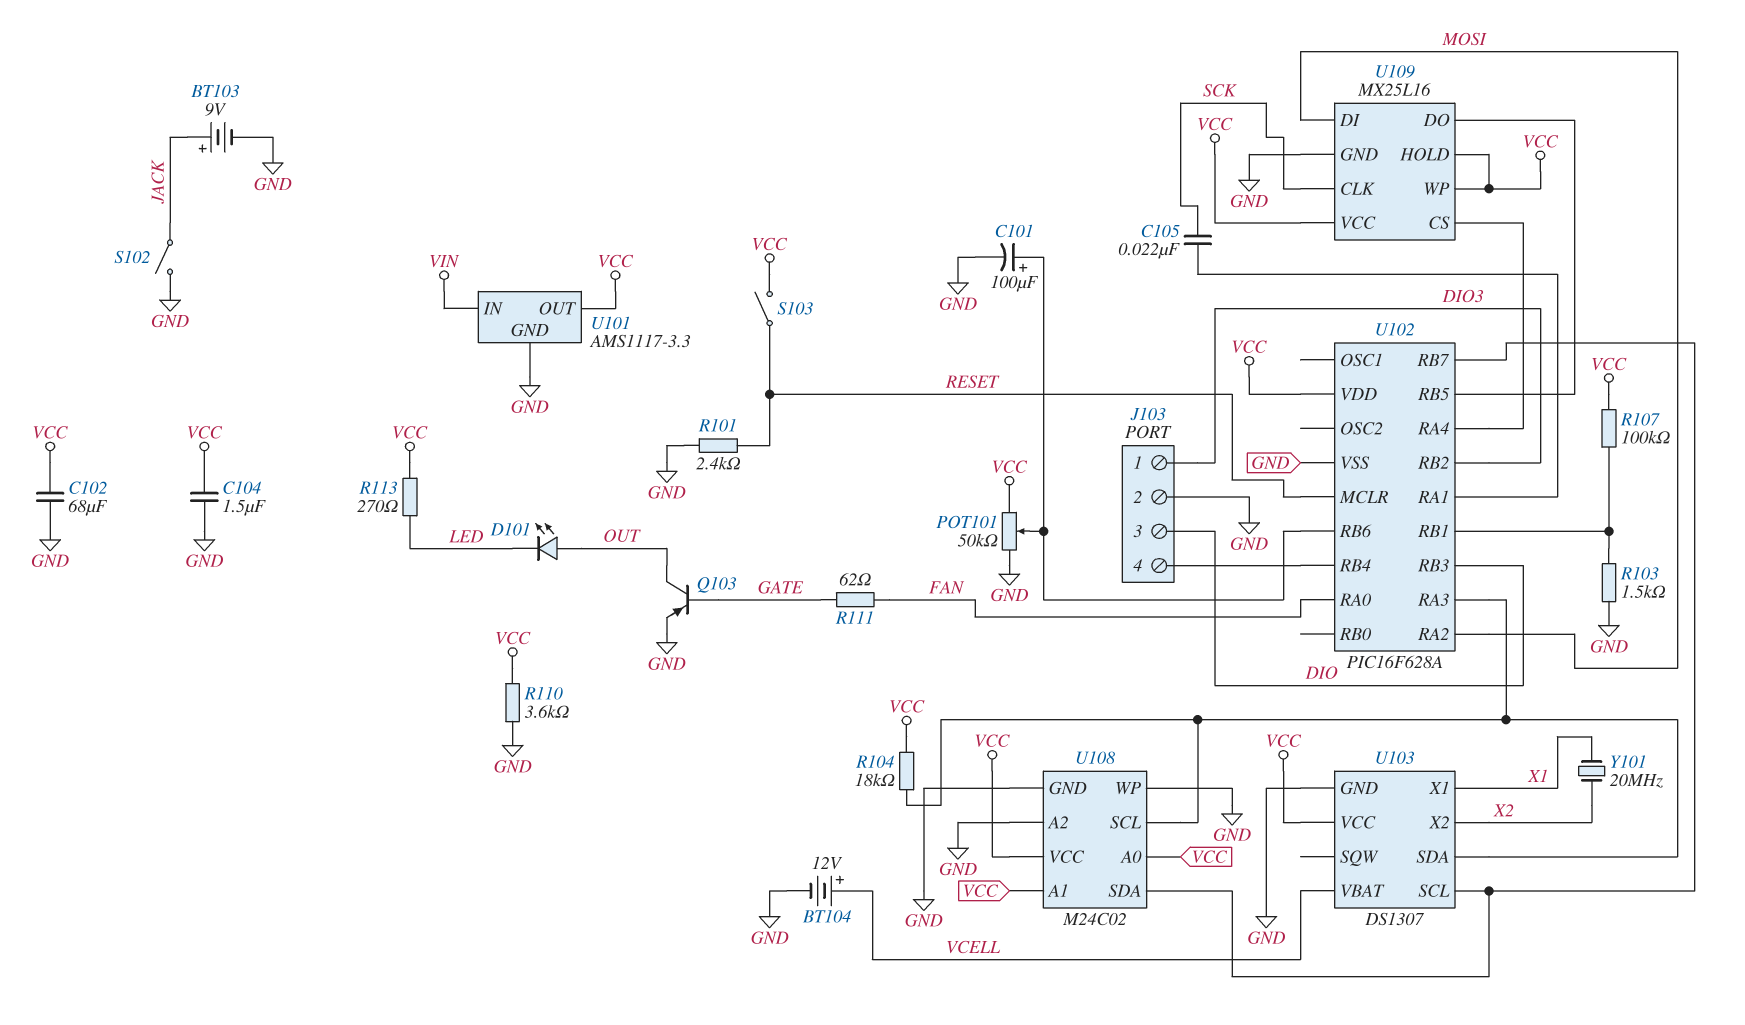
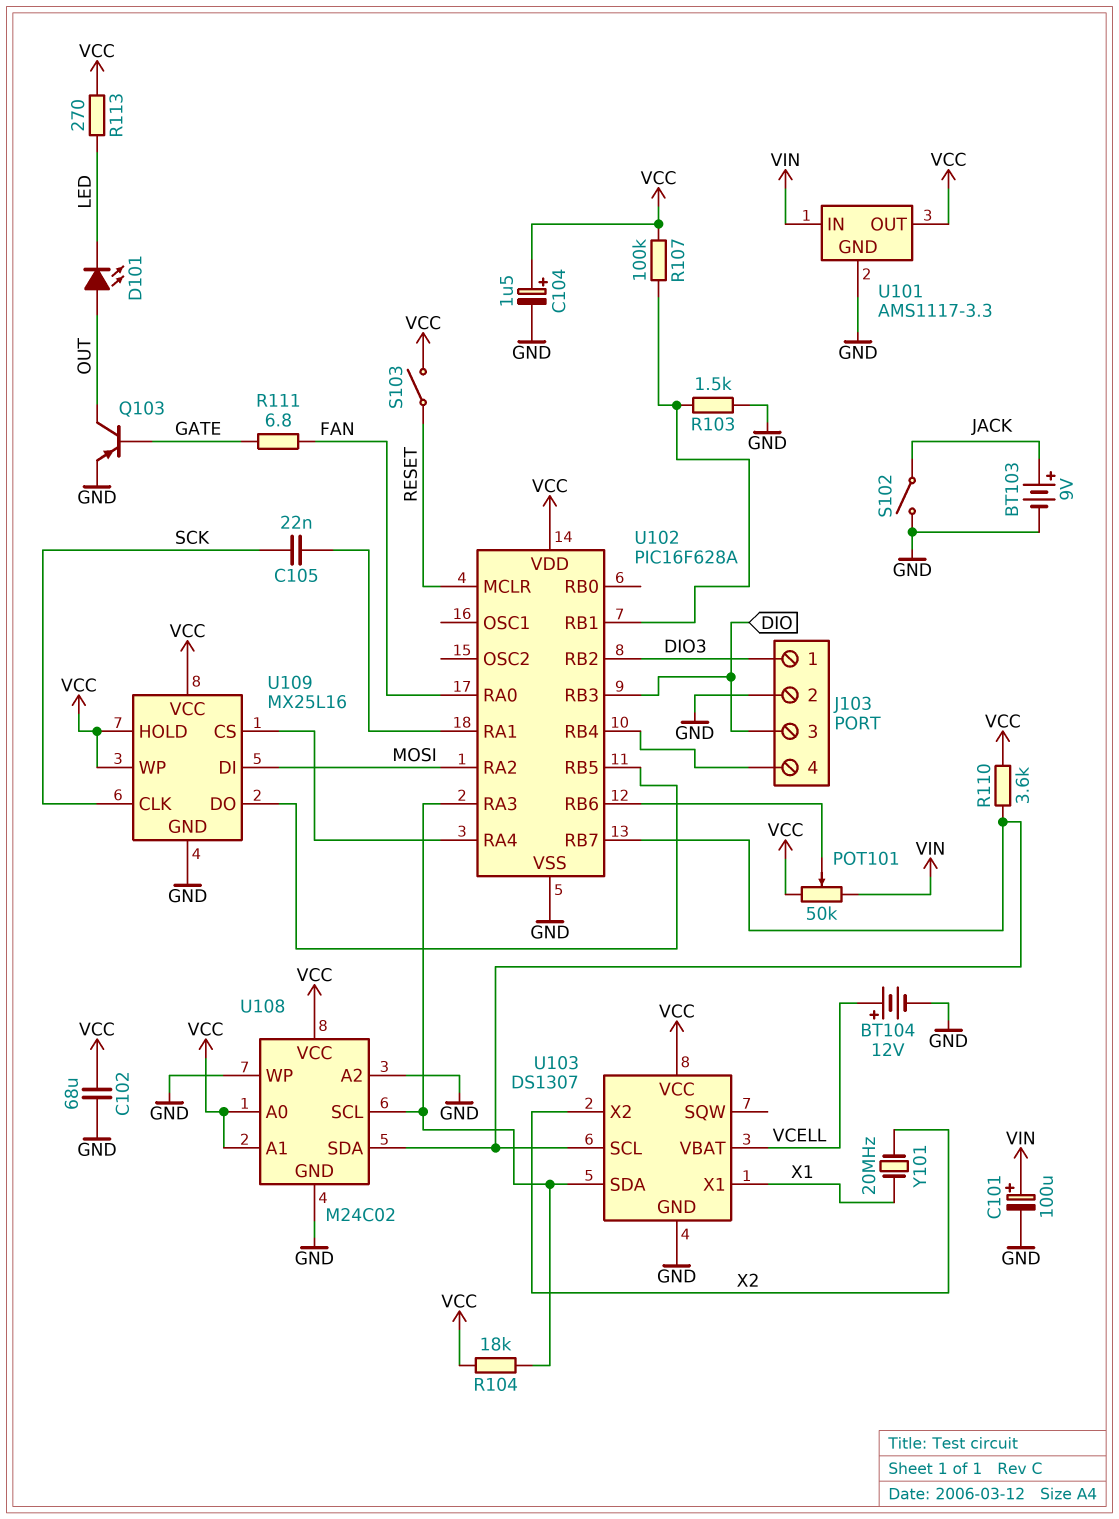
C101: 100uF (plus U102/RB6, minus GND) -> 100uF (plus VIN, minus GND)
C104: 1.5uF (GND, VCC) -> 1.5uF (plus VCC, minus GND)
POT101: 50k (GND, VCC, wiper U102/RB6) -> 50k (VCC, VIN, wiper U102/RB6)
R101: 2.4k (GND, RESET) -> none
R110: 3.6k (GND, VCC) -> 3.6k (U102/RB7, VCC)
R111: 62 (FAN, GATE) -> 6.8 (FAN, GATE)

